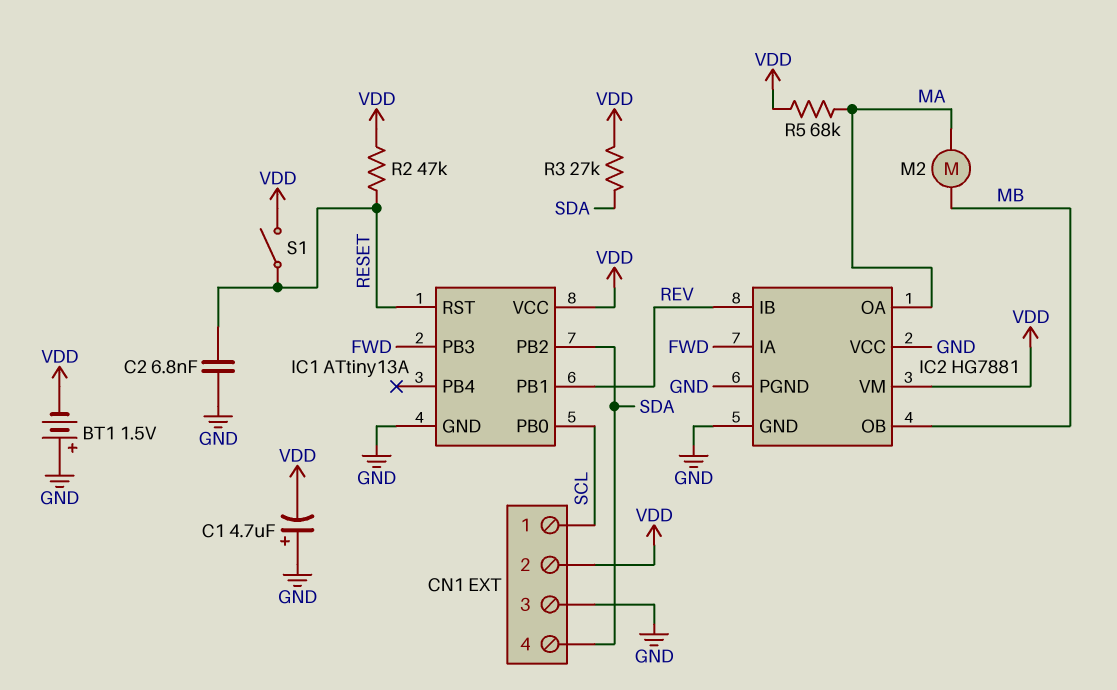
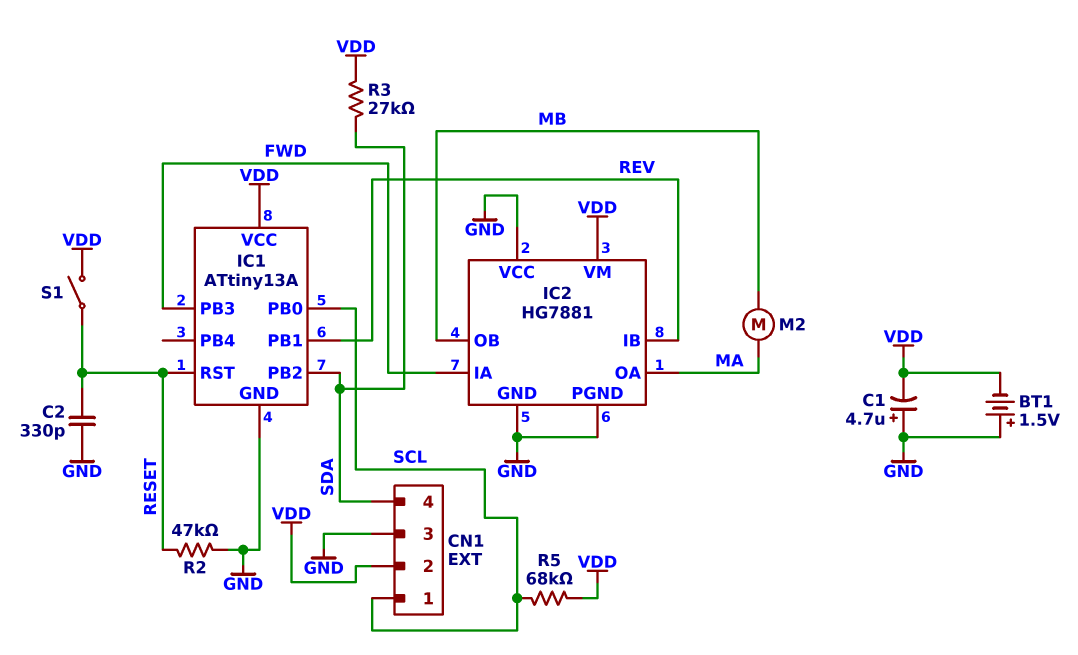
C2: 6.8nF (GND, RESET) -> 330pF (GND, RESET)
R2: 47k (RESET, VDD) -> 47k (GND, RESET)
R5: 68k (MA, VDD) -> 68k (SCL, VDD)

